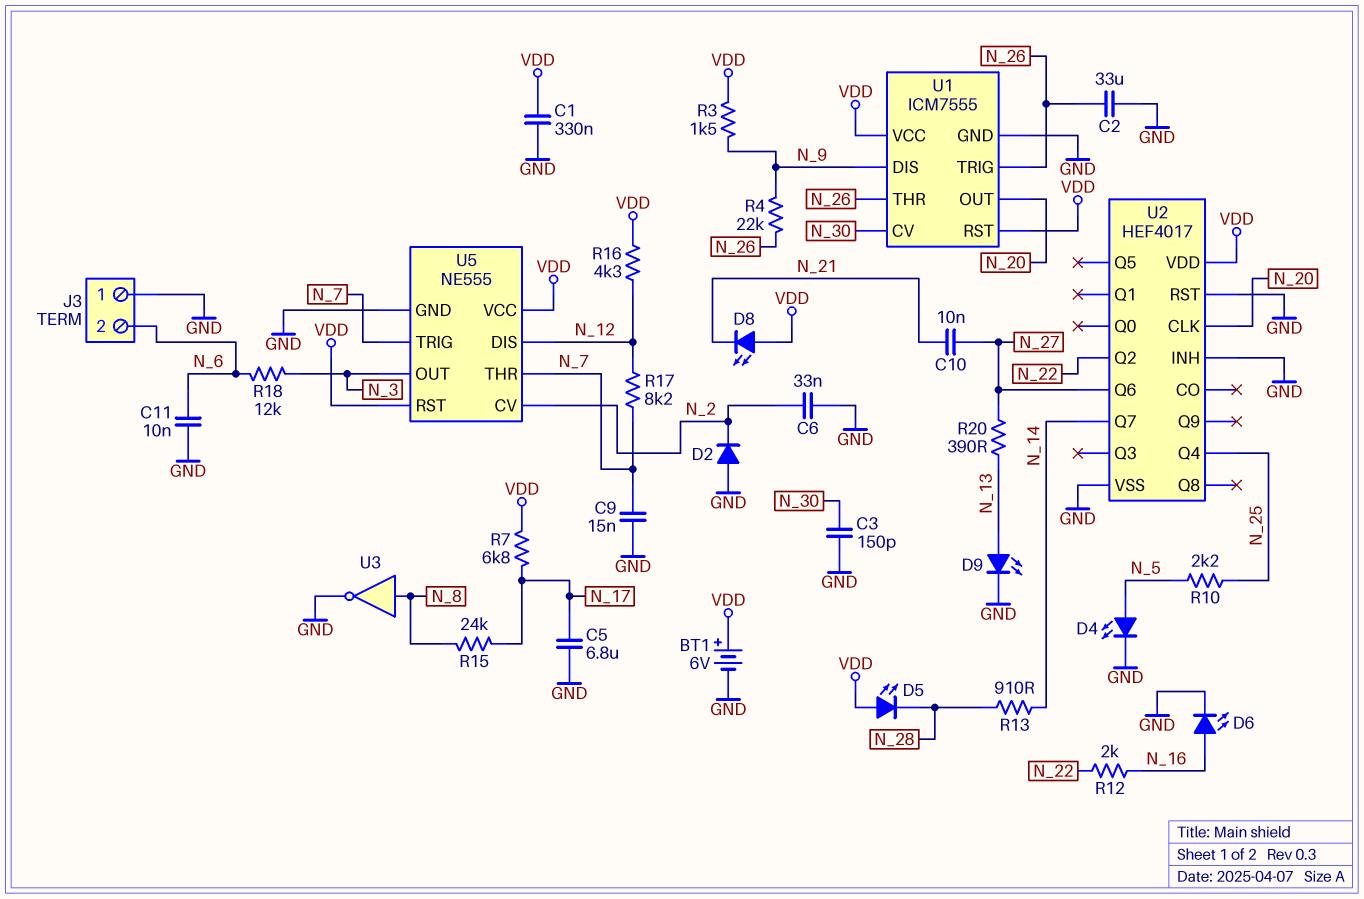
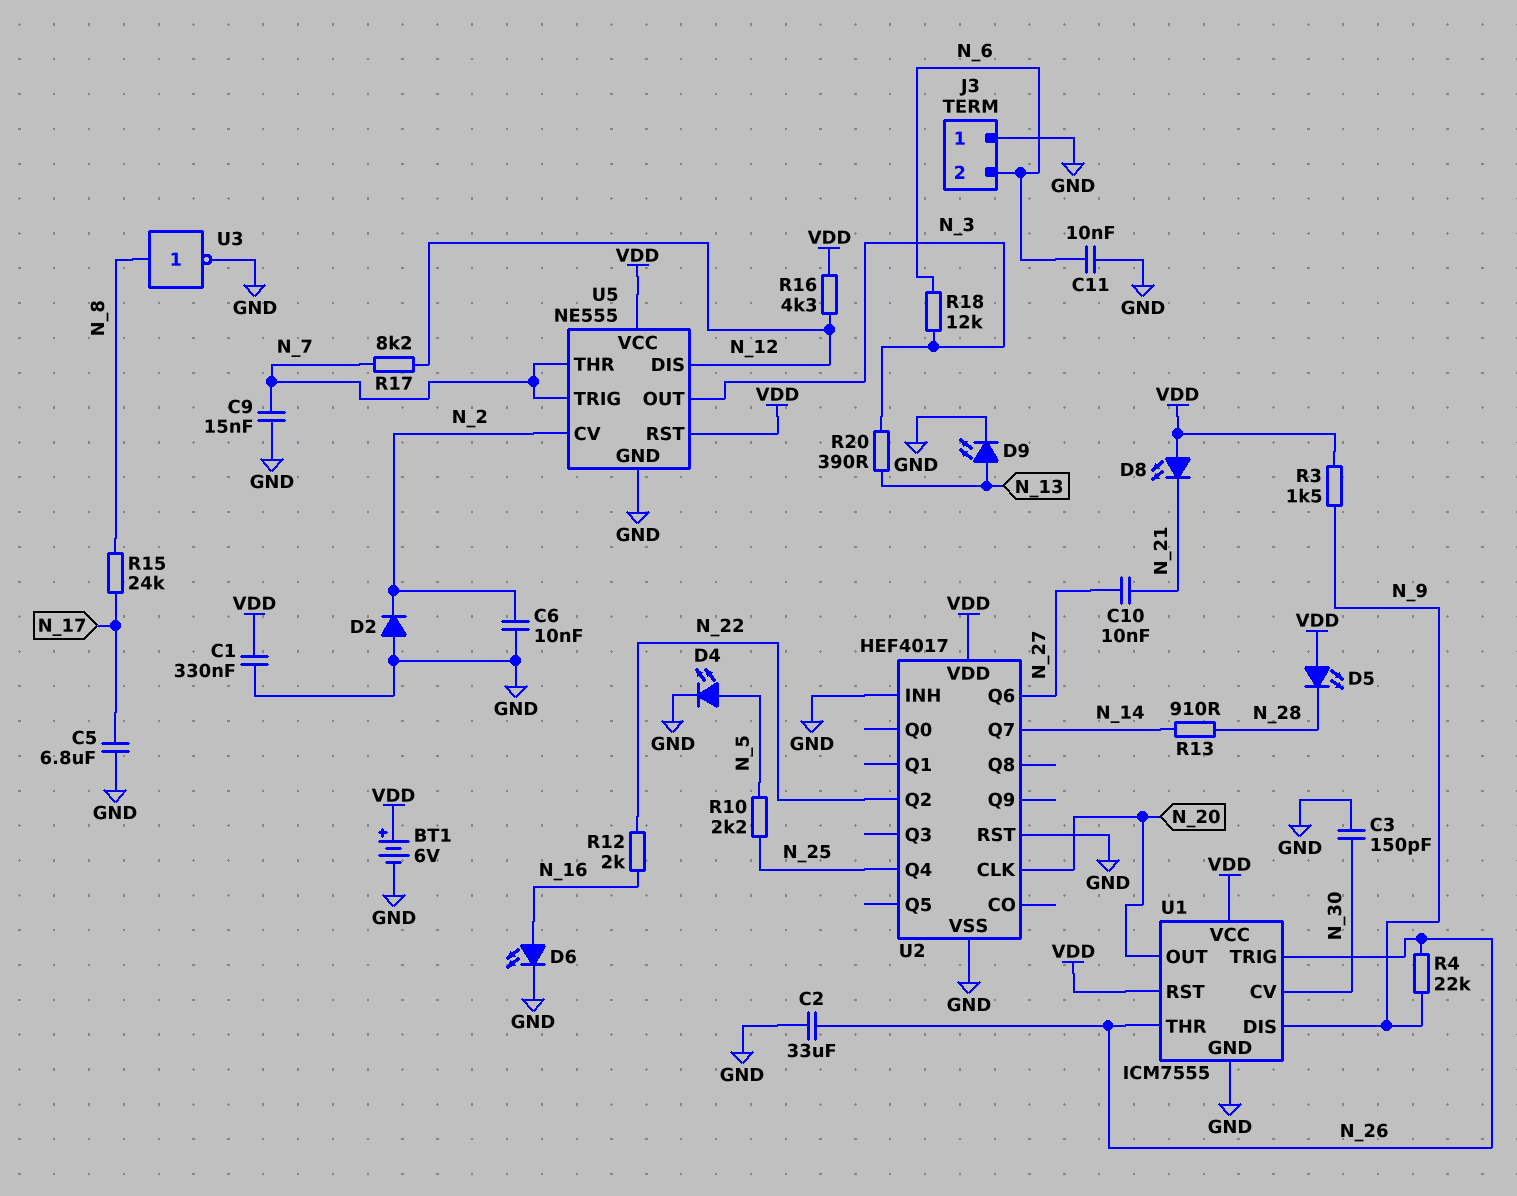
C6: 33nF (GND, N_2) -> 10nF (GND, N_2)
R7: 6.8k (N_17, VDD) -> none
R20: 390 (N_13, N_27) -> 390 (N_3, N_13)

